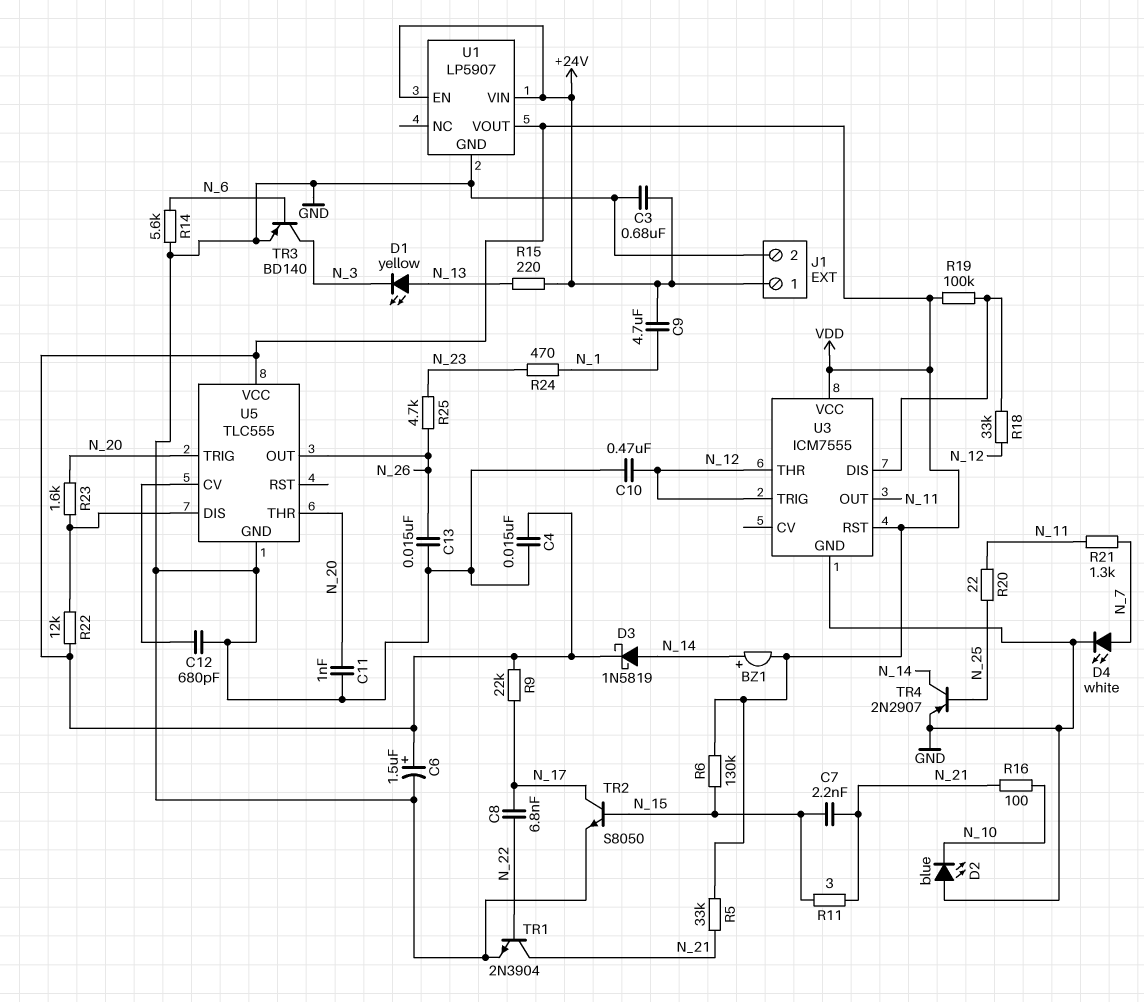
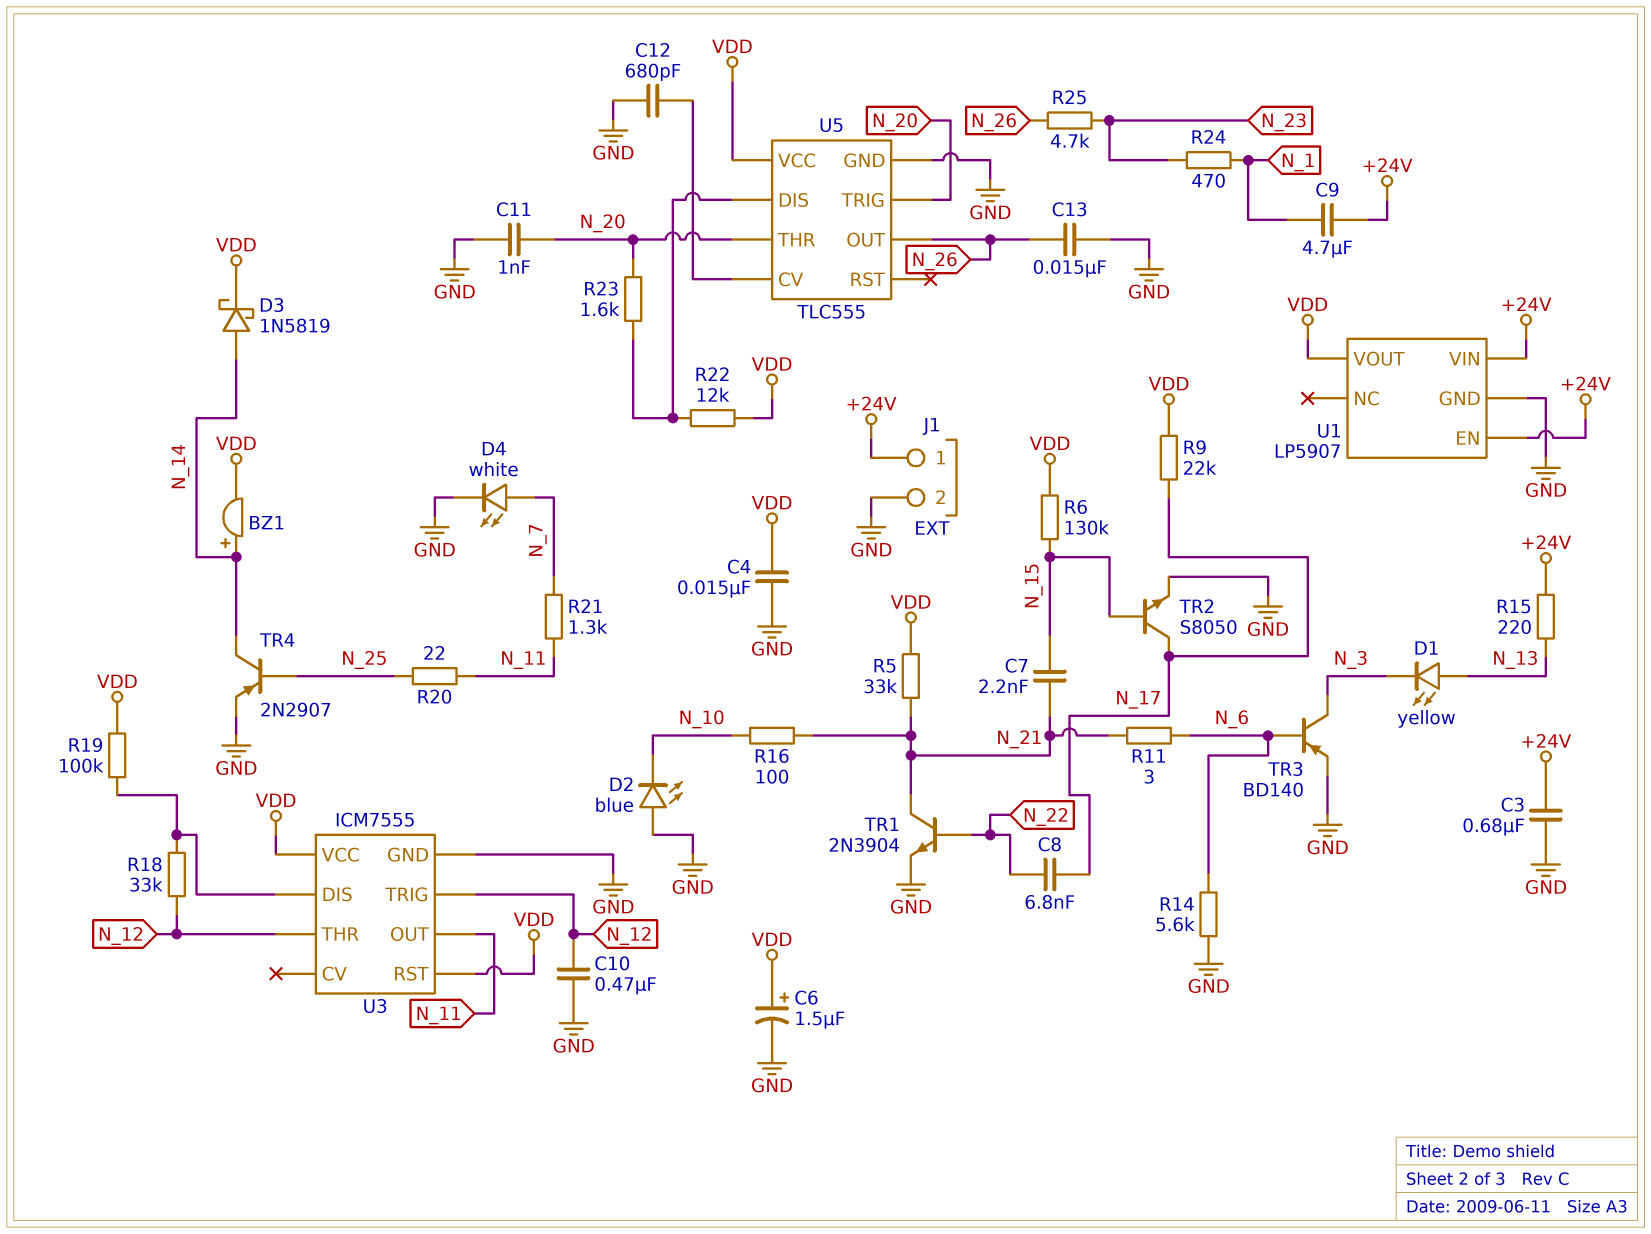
R11: 3 (N_15, N_21) -> 3 (N_6, N_21)

